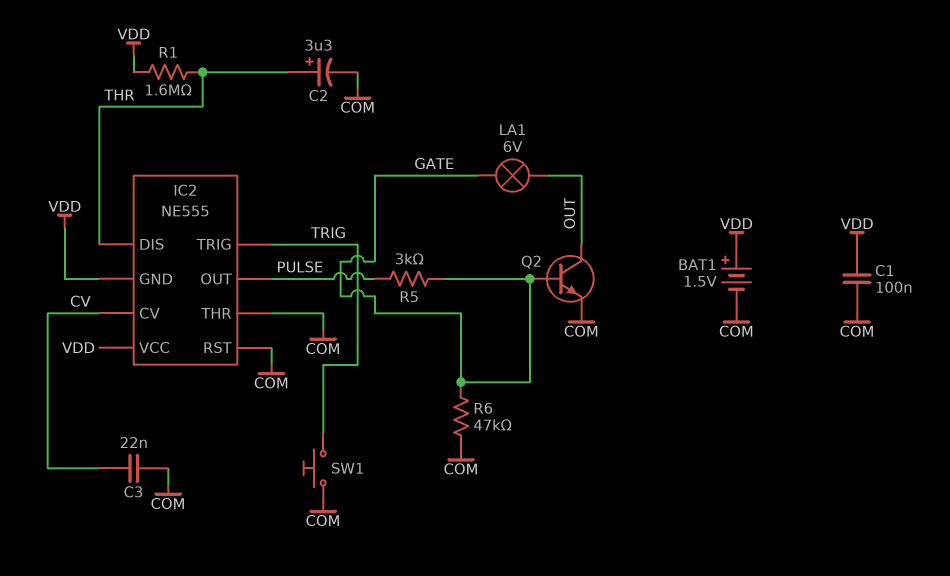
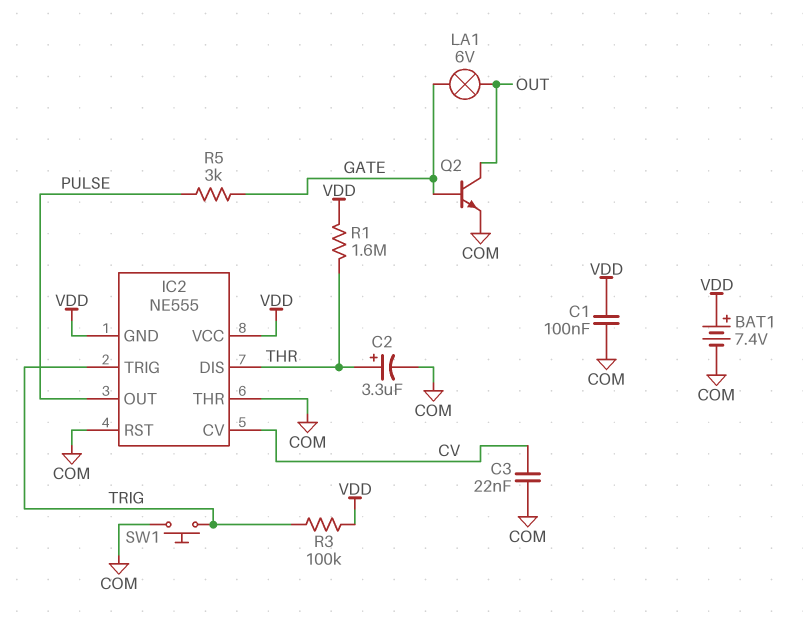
BAT1: 1.5V (plus VDD, minus COM) -> 7.4V (plus VDD, minus COM)
R3: none -> 100k (TRIG, VDD)
R6: 47k (COM, GATE) -> none

